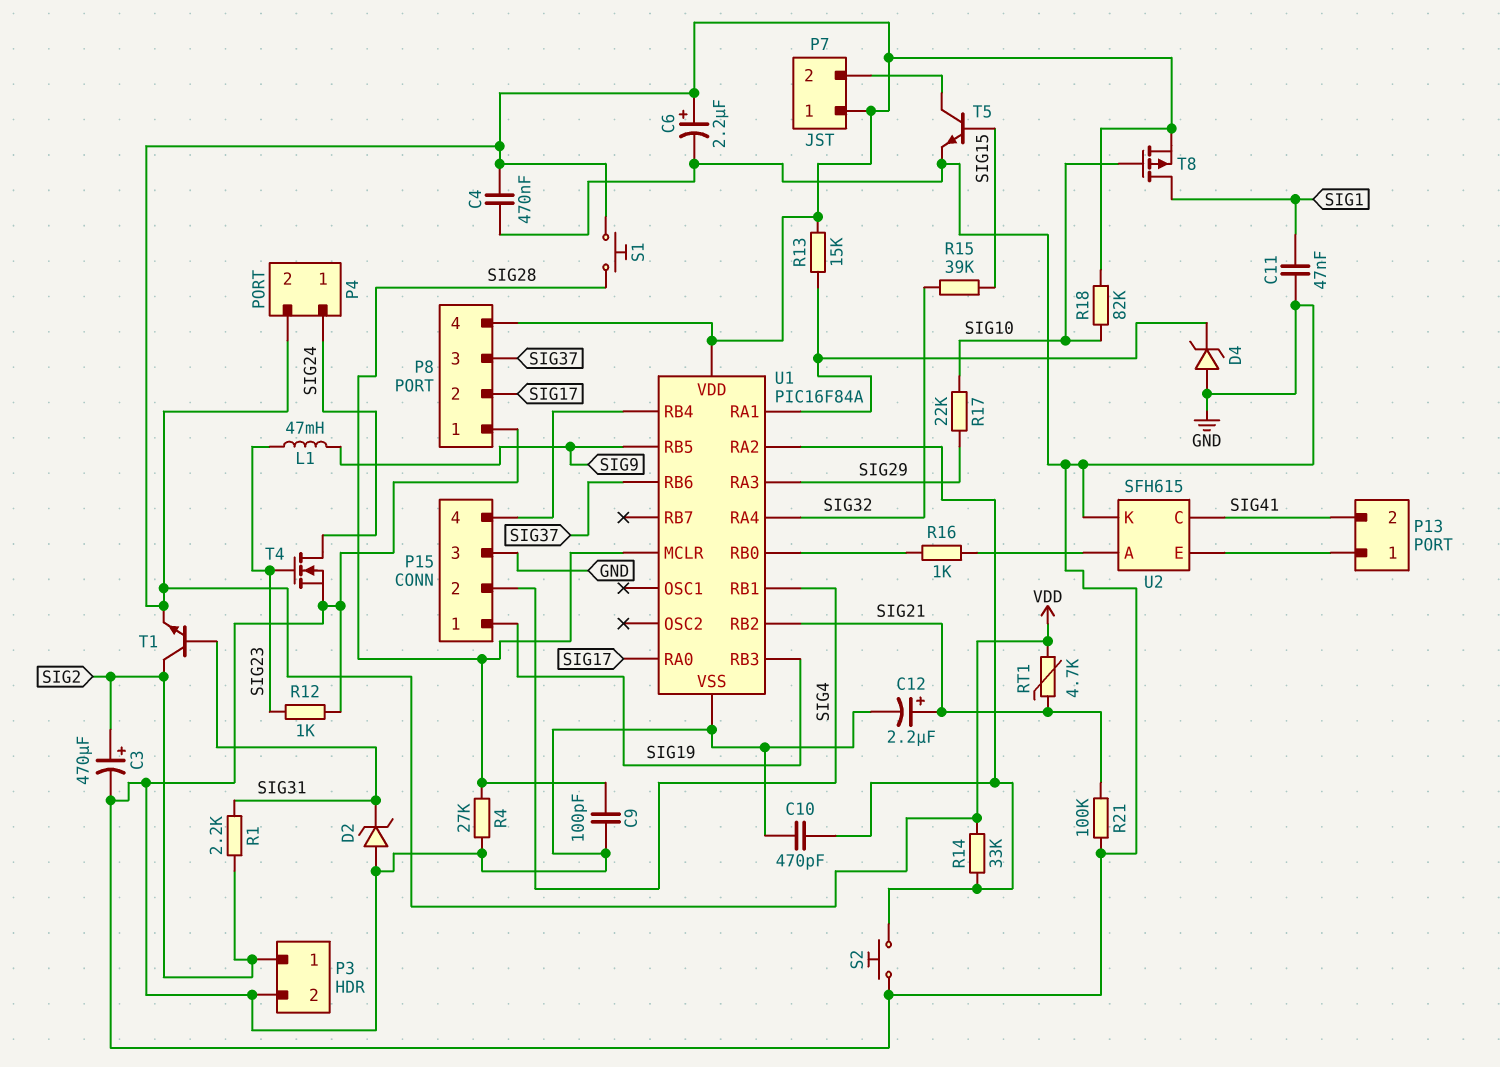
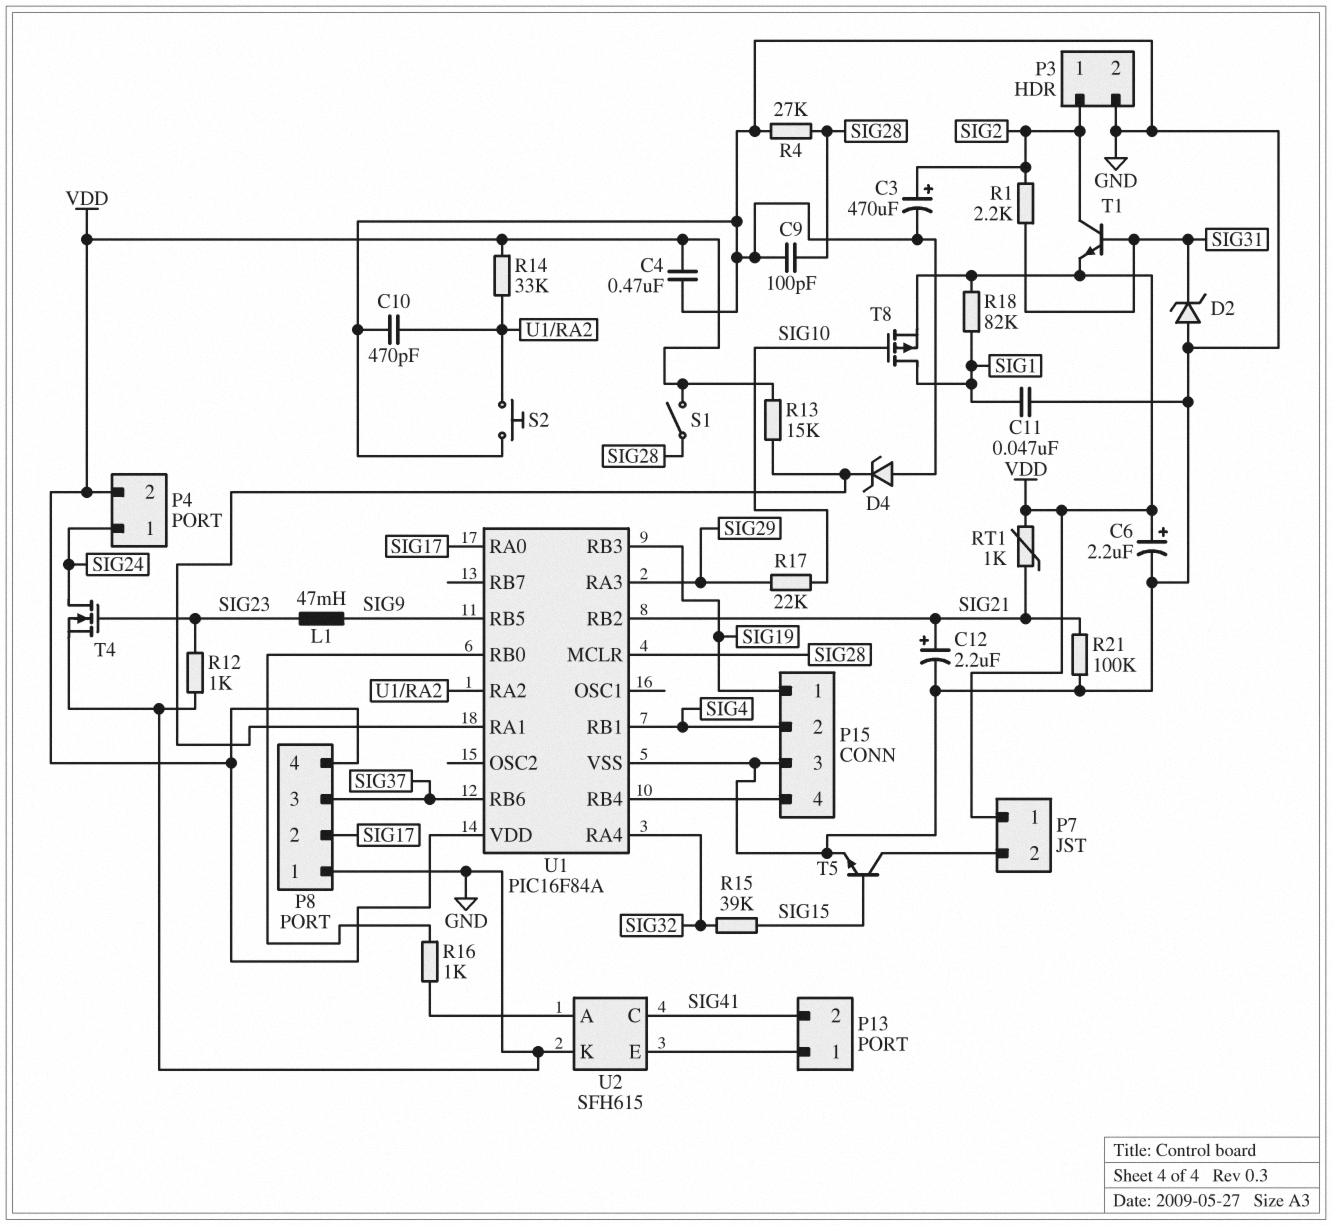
R18: 82k (SIG10, VDD) -> 82k (SIG1, VDD)
RT1: 4.7k (SIG21, VDD) -> 1k (SIG21, VDD)
S1: button (SIG28, VDD) -> switch (SIG28, VDD)

